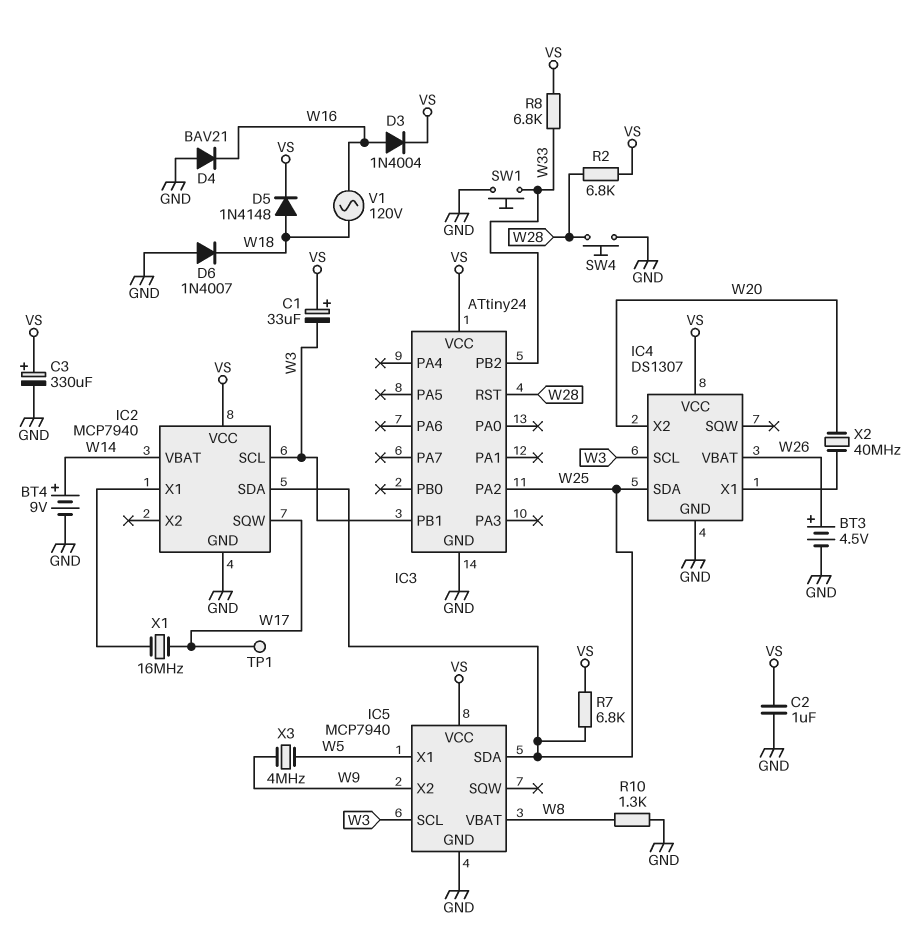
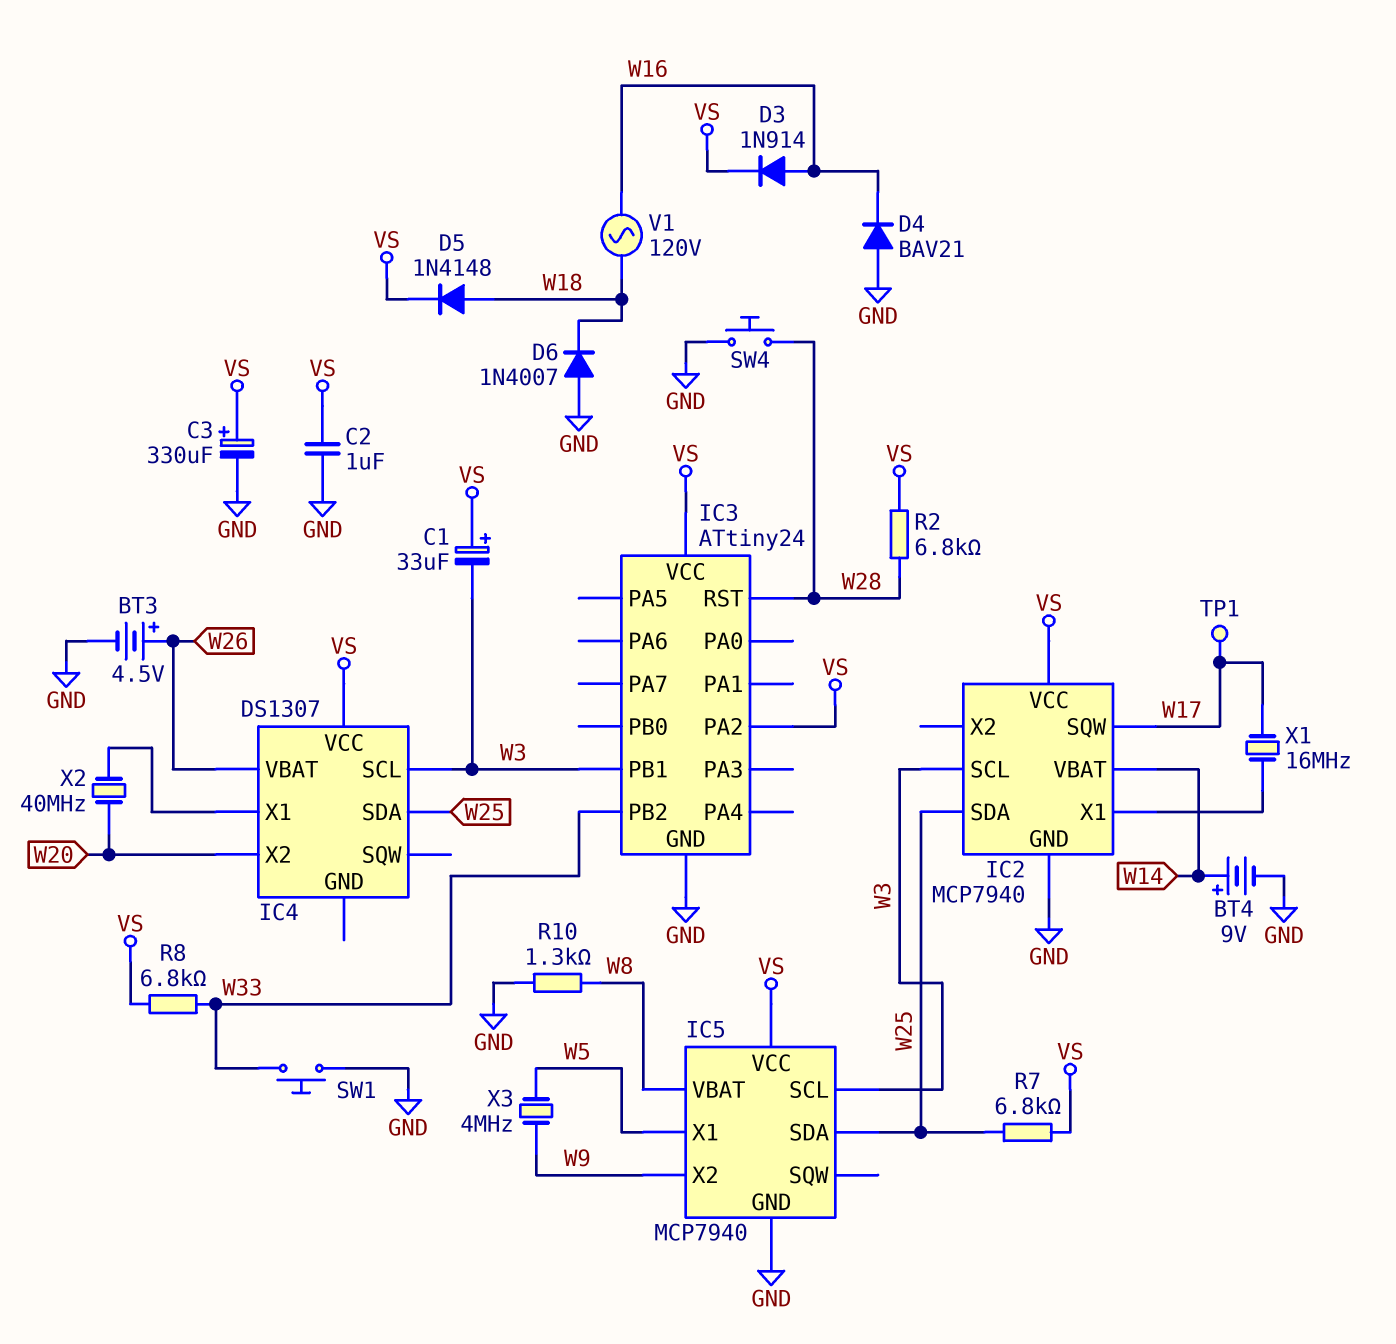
D3: diode 1N4004 (A W16, K VS) -> diode 1N914 (A W16, K VS)
IC3 pin PA2: W25 -> VS
IC4 pin GND: GND -> none

